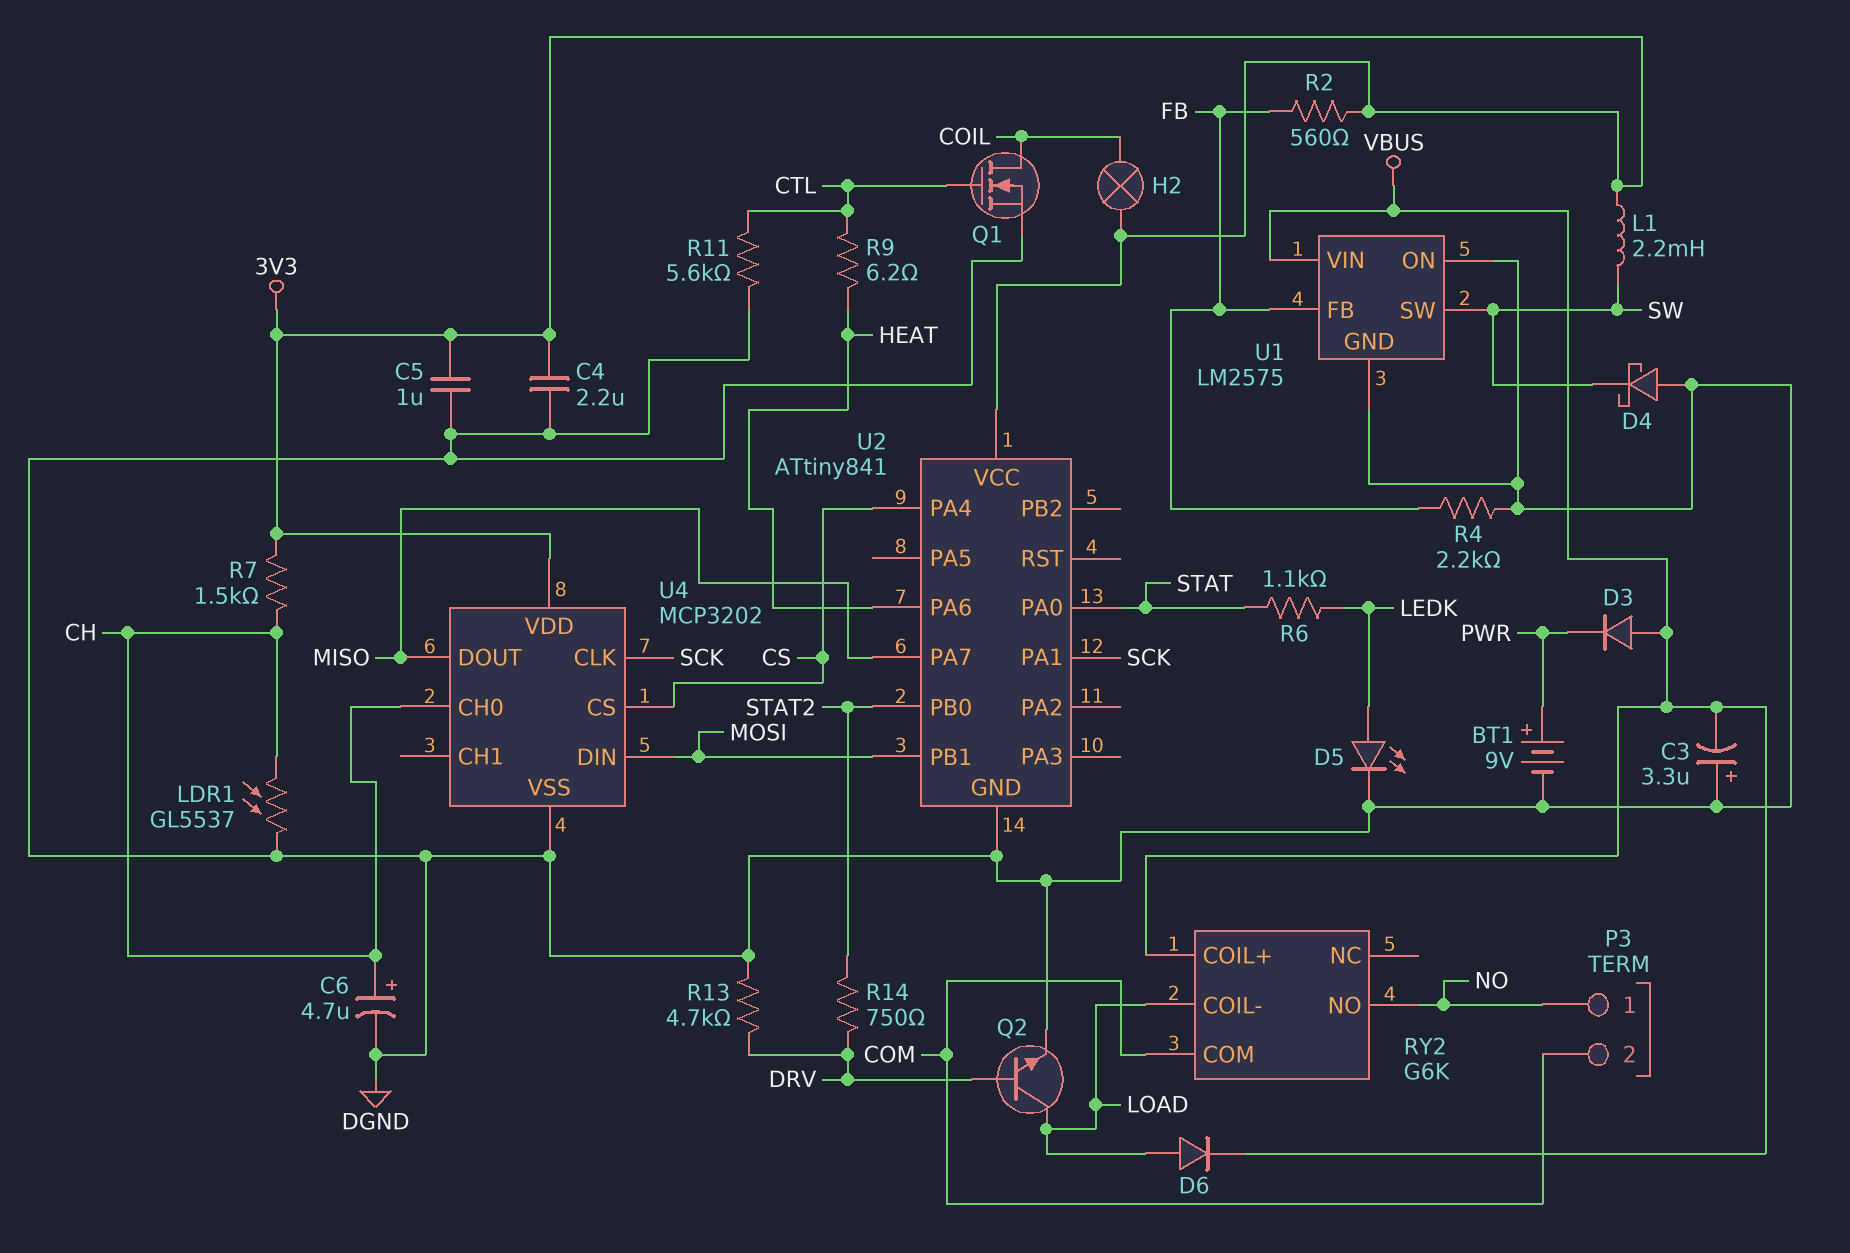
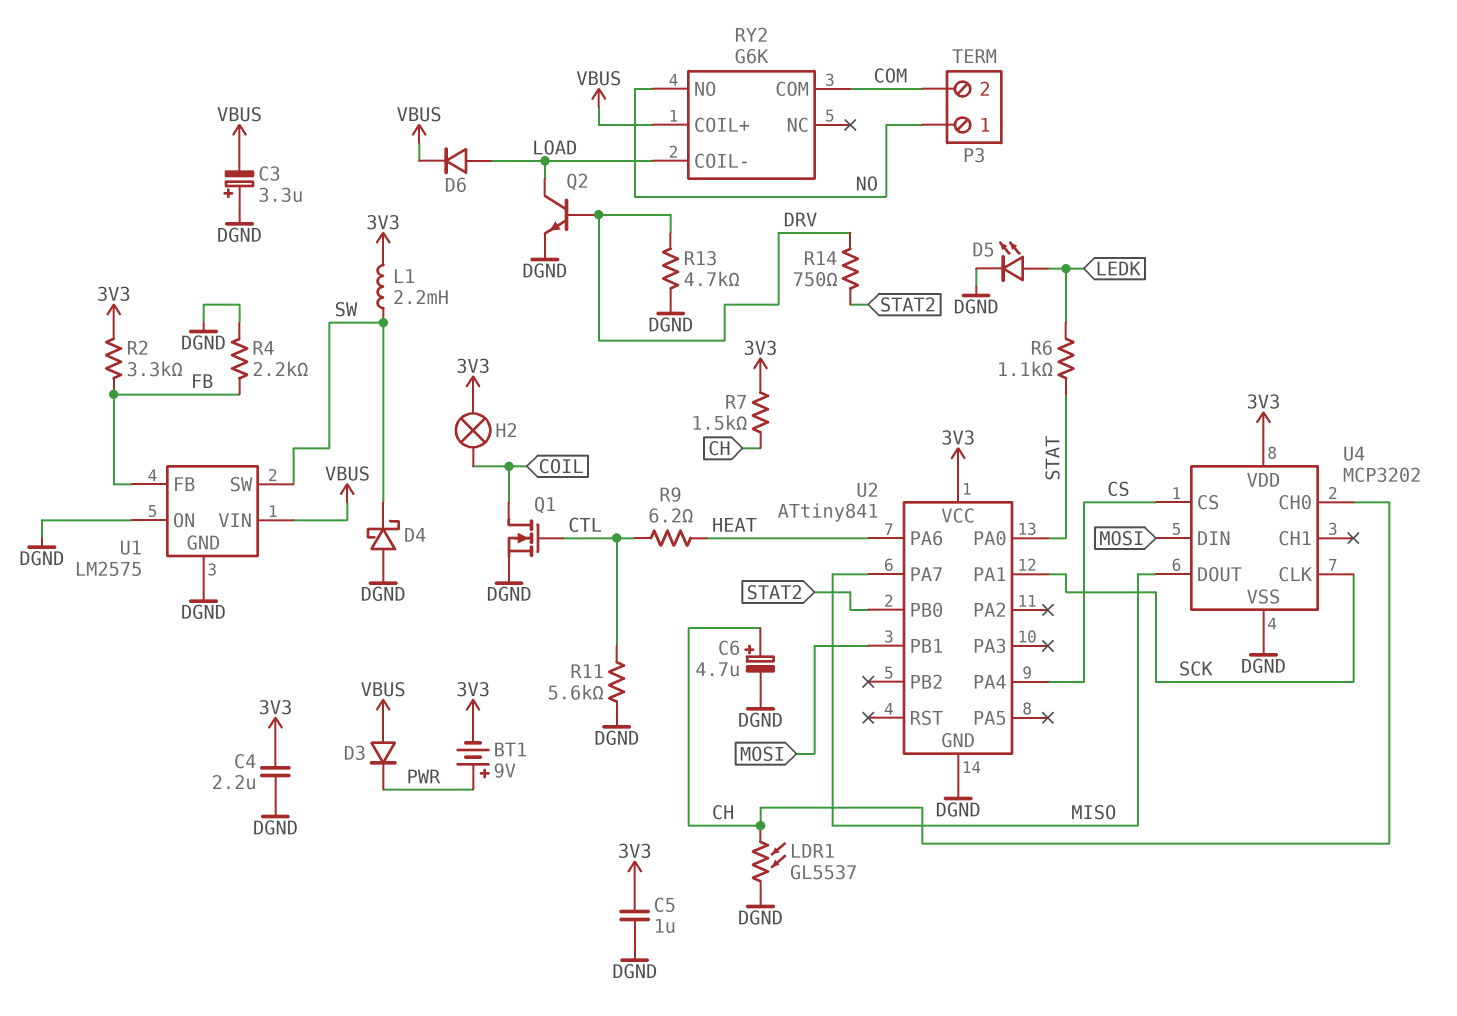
BT1: 9V (plus PWR, minus DGND) -> 9V (plus PWR, minus 3V3)
R2: 560 (3V3, FB) -> 3.3k (3V3, FB)

